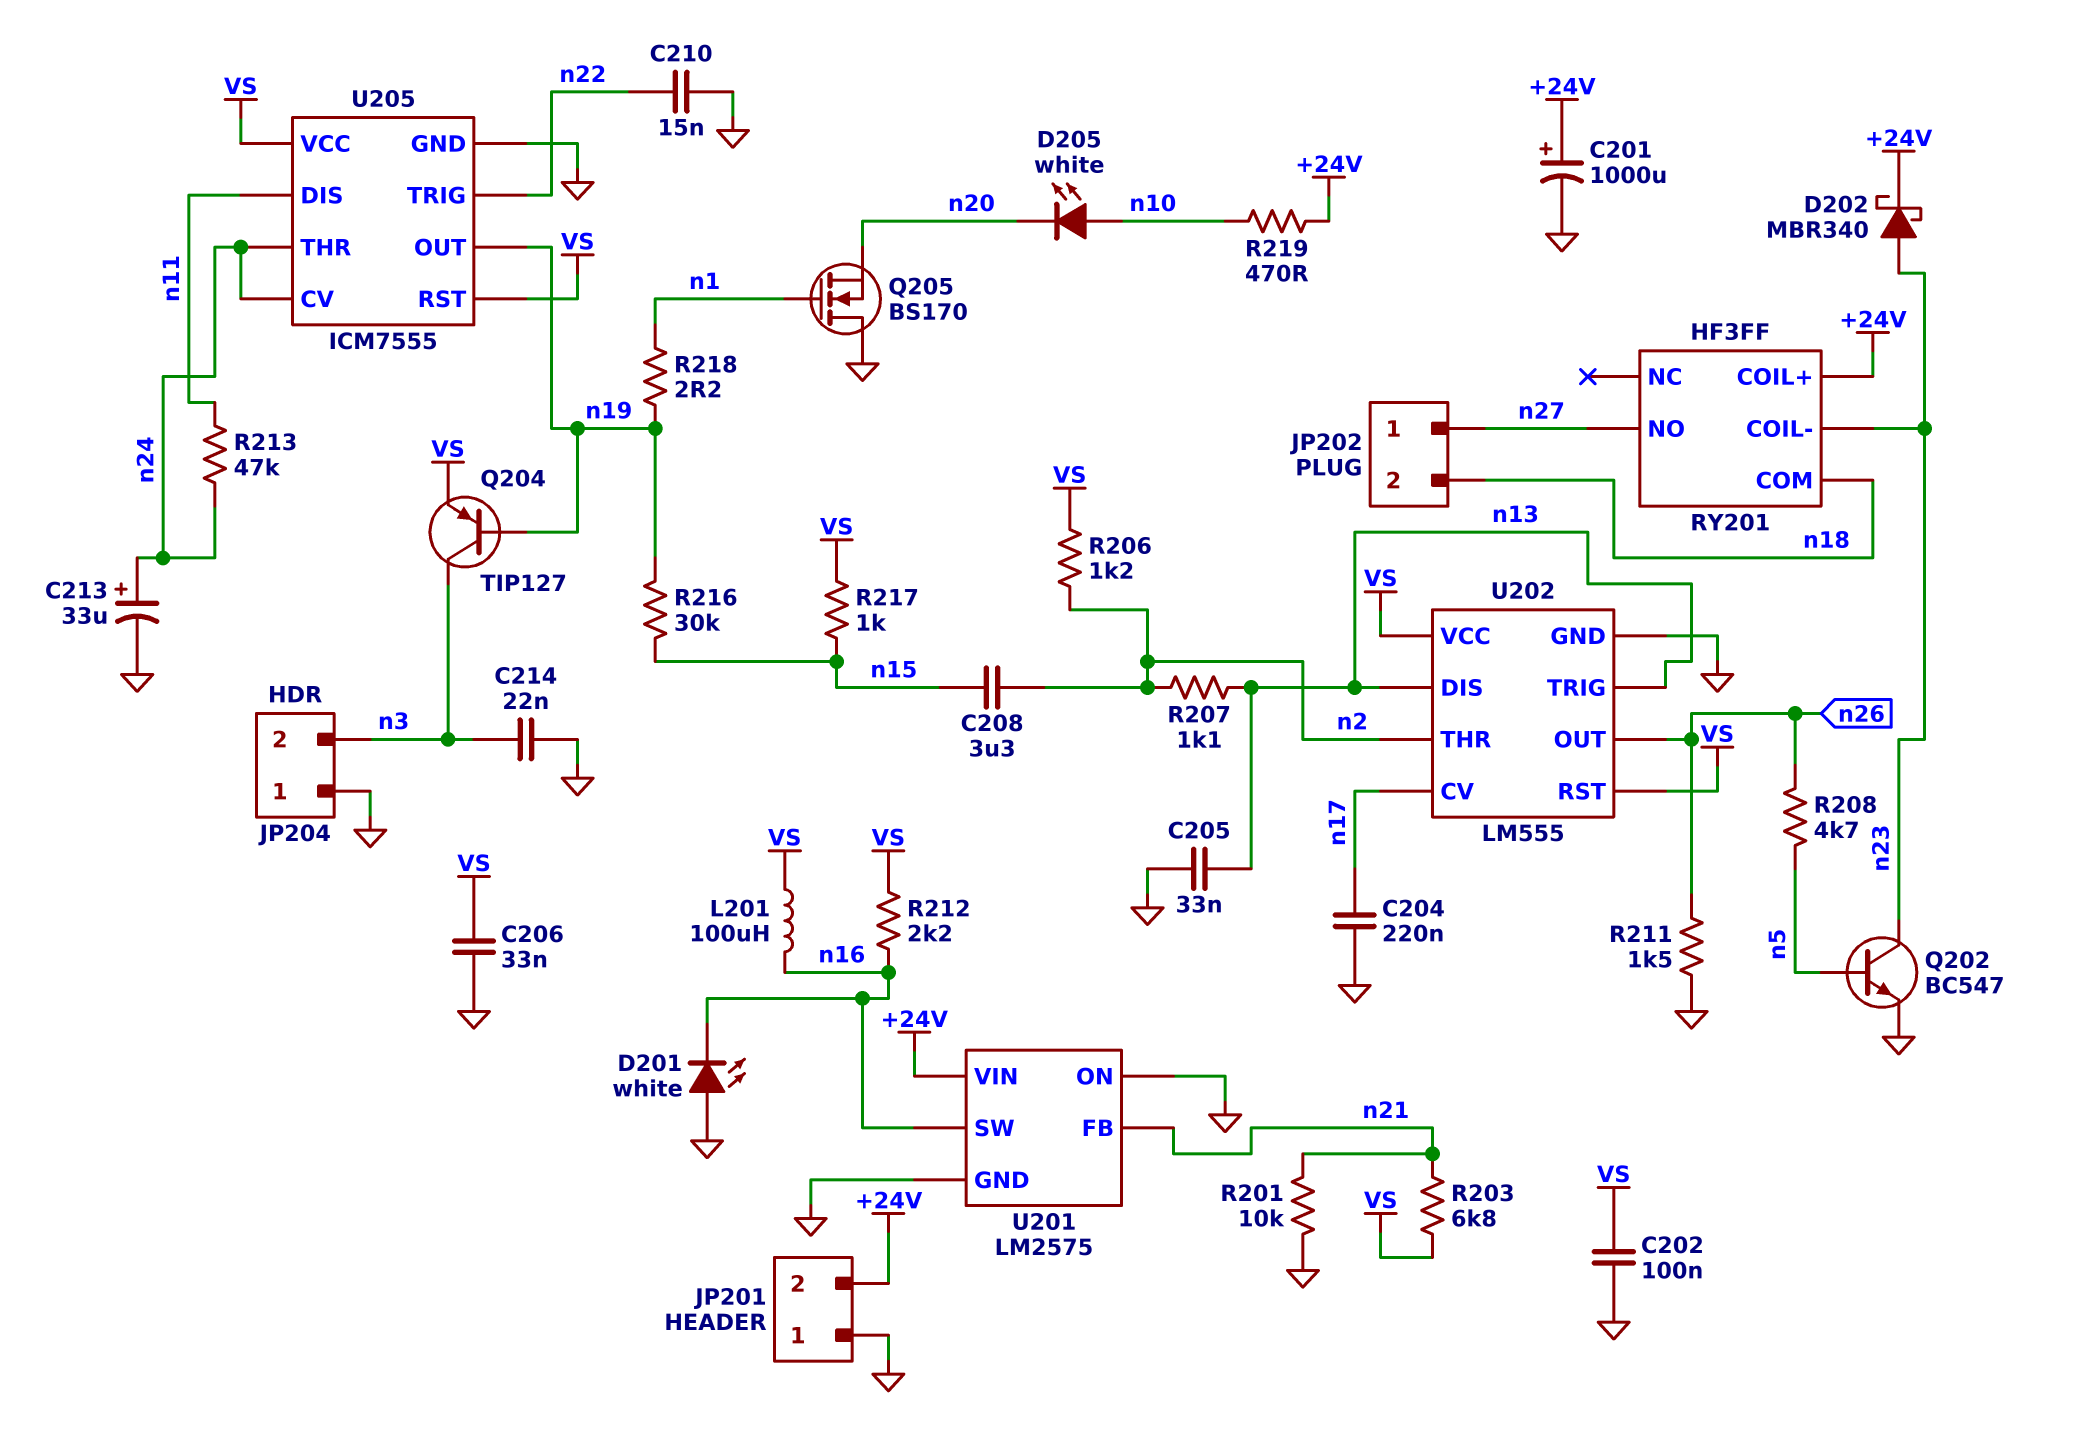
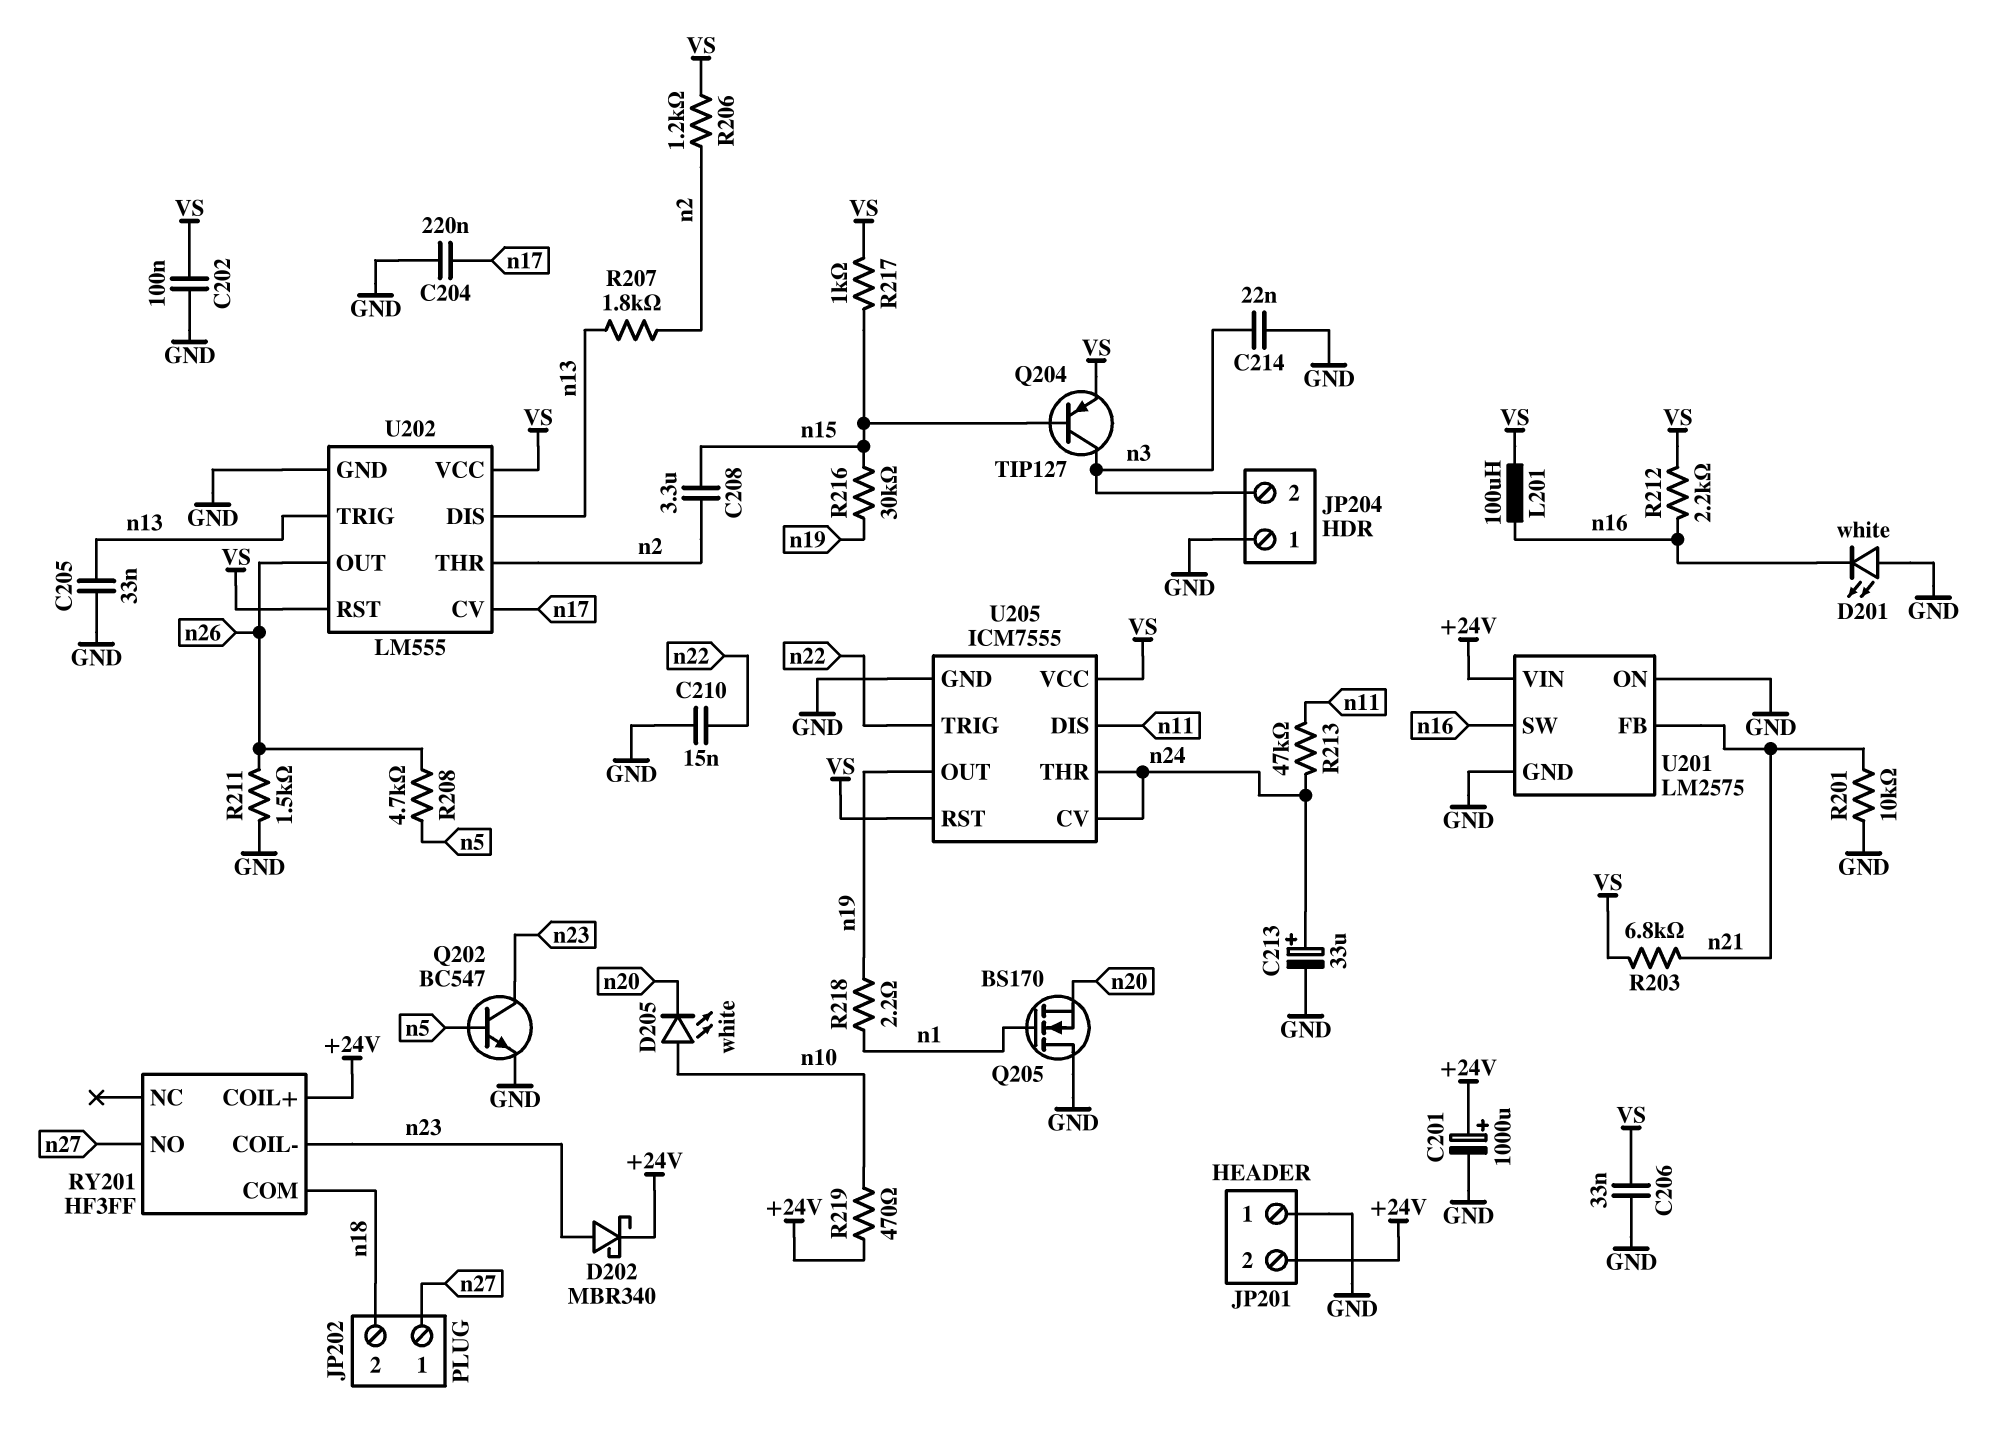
Q204: PNP TIP127 (B n19, C n3, E VS) -> PNP TIP127 (B n15, C n3, E VS)
R207: 1.1k (n2, n13) -> 1.8k (n2, n13)

